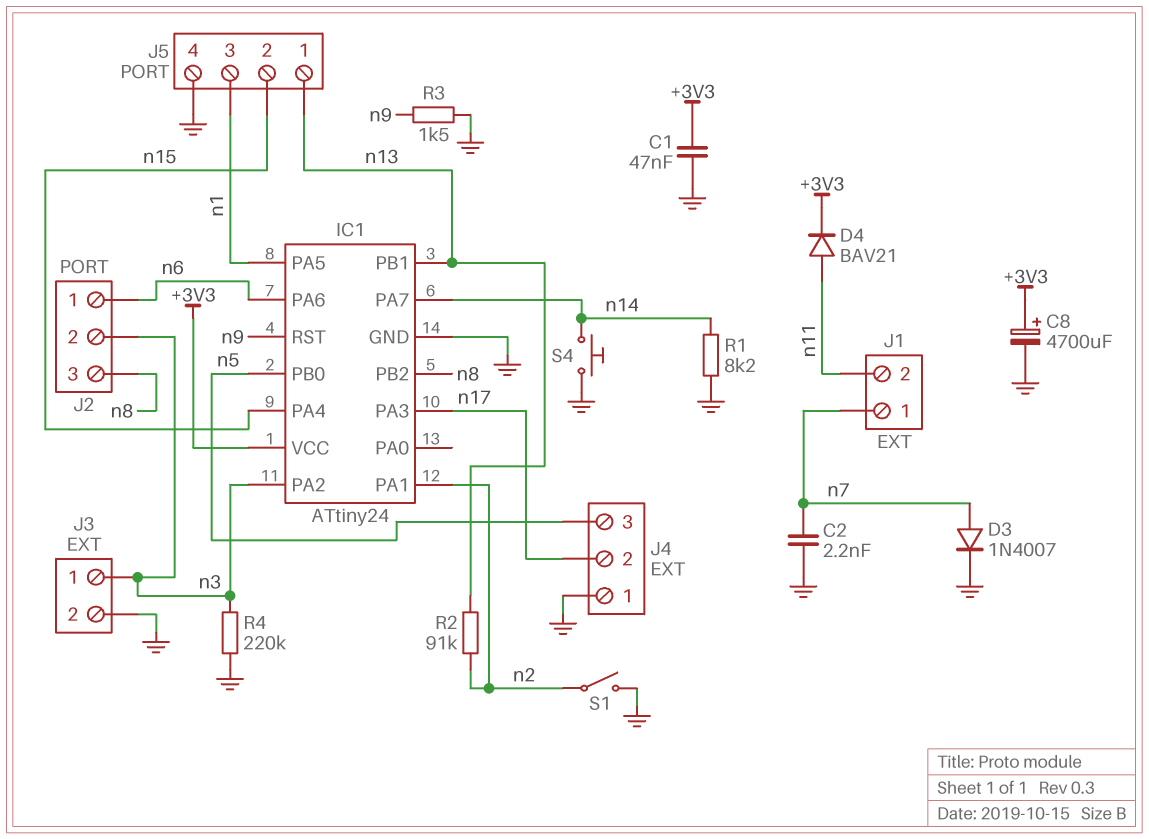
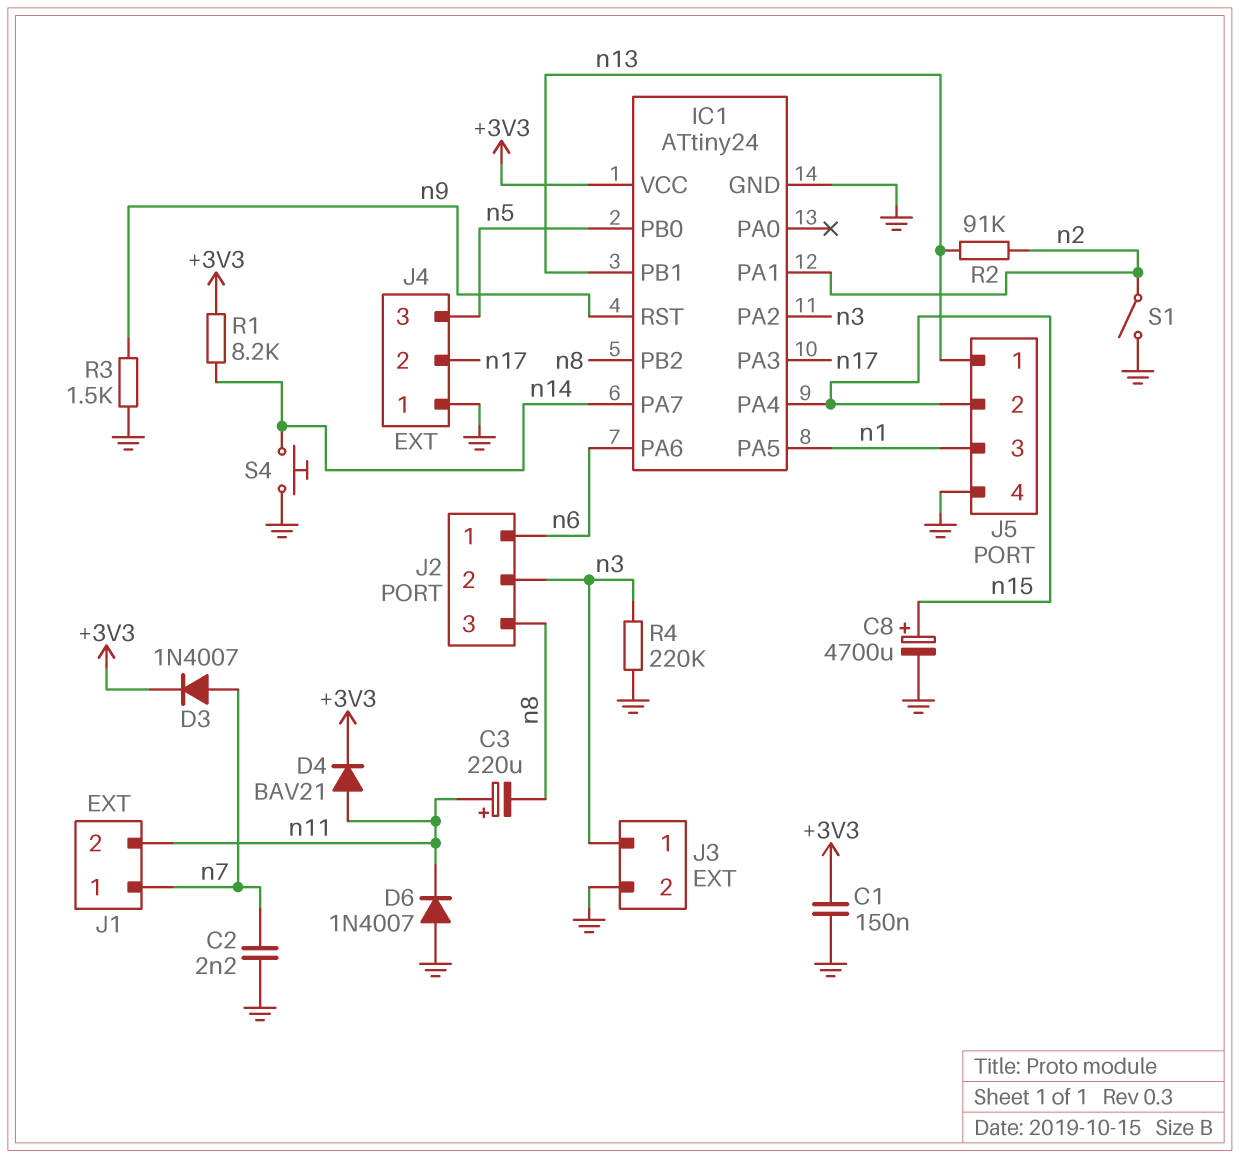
C1: 47nF (+3V3, GND) -> 150nF (+3V3, GND)
C3: none -> 220uF (plus n11, minus n8)
C8: 4700uF (plus +3V3, minus GND) -> 4700uF (plus n15, minus GND)
D3: diode 1N4007 (A n7, K GND) -> diode 1N4007 (A n7, K +3V3)
D6: none -> diode 1N4007 (A GND, K n11)
R1: 8.2k (GND, n14) -> 8.2k (+3V3, n14)

